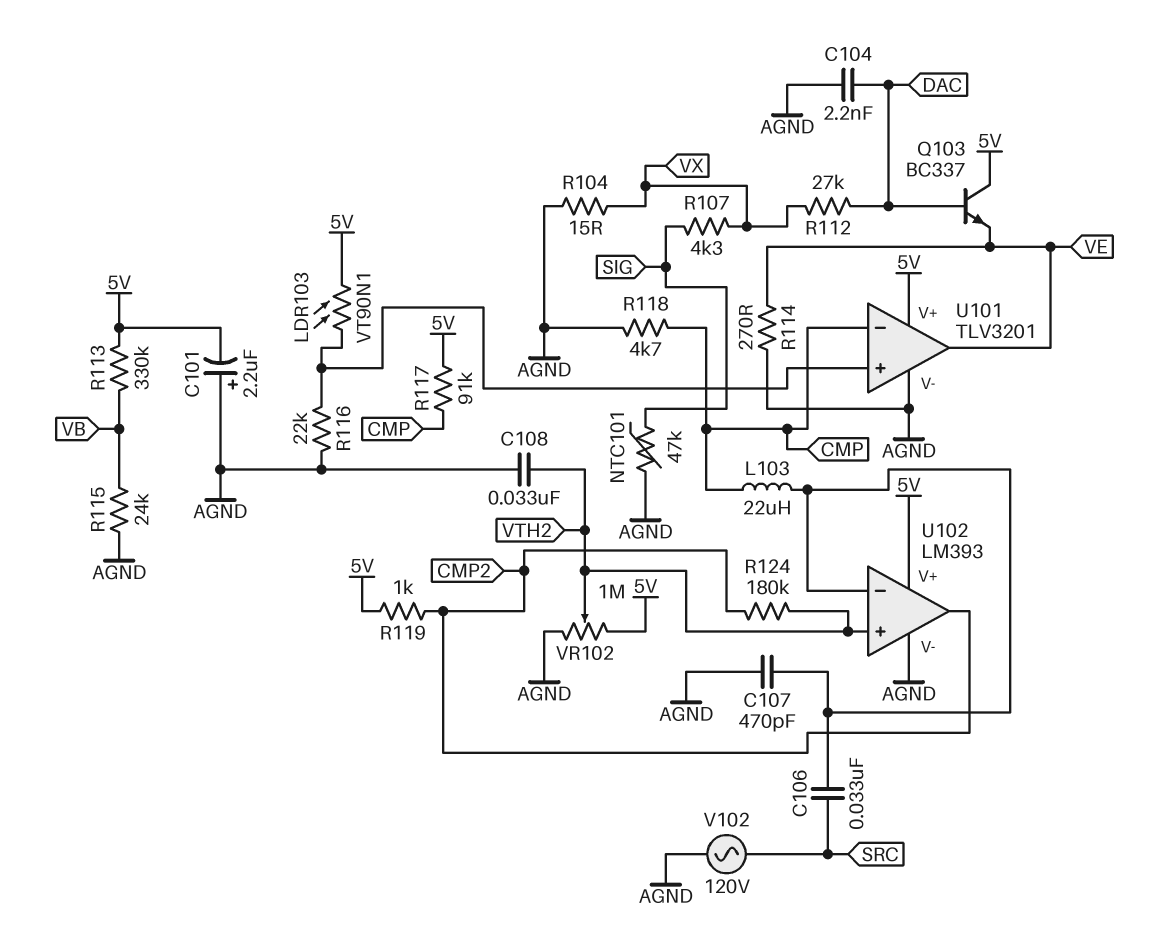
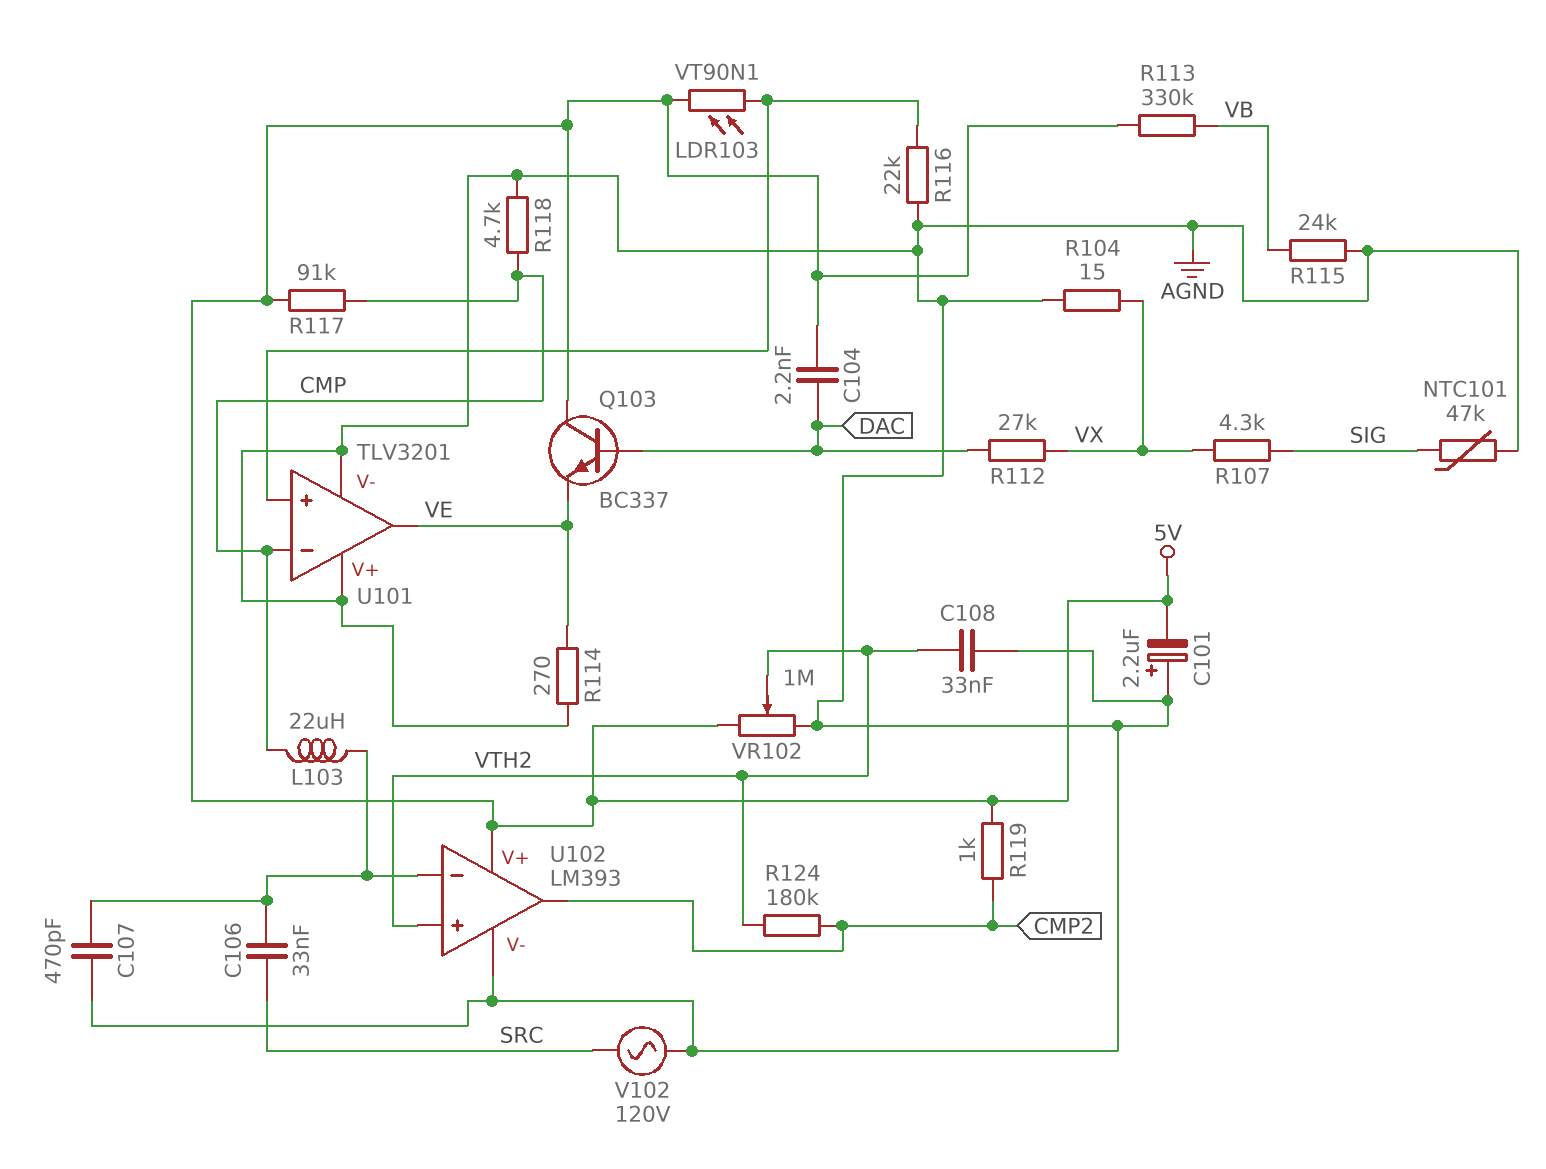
C104: 2.2nF (AGND, DAC) -> 2.2nF (5V, DAC)
U101 pin V+: 5V -> AGND

